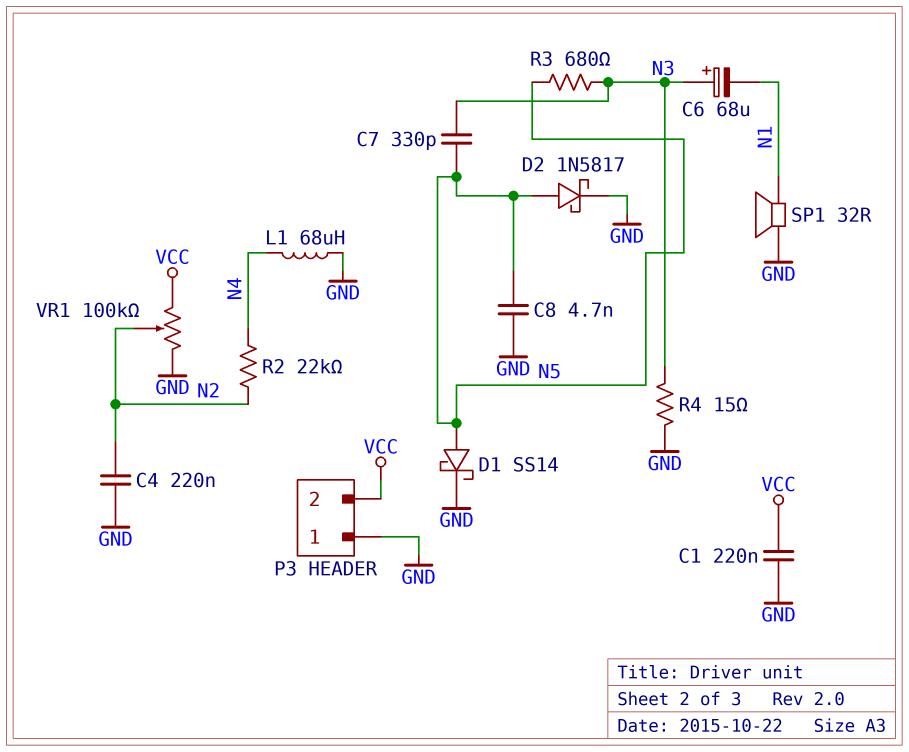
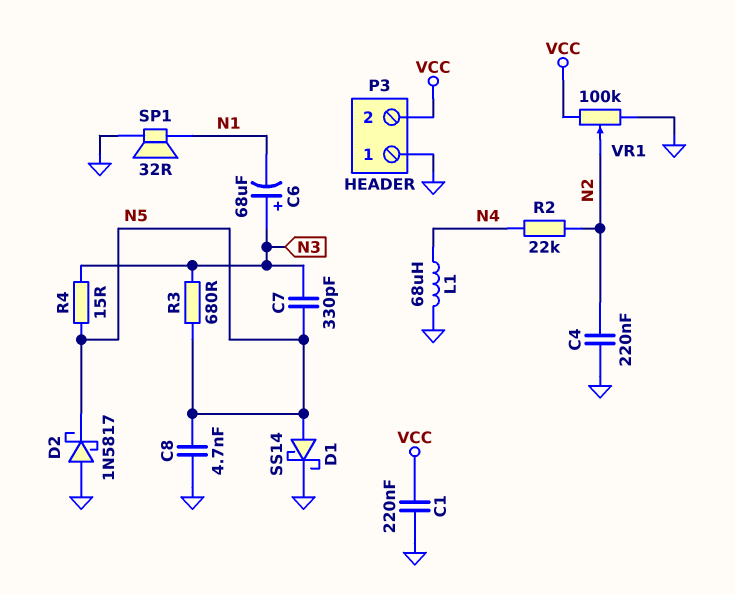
D2: schottky 1N5817 (A N5, K GND) -> schottky 1N5817 (A GND, K N5)
R4: 15 (GND, N3) -> 15 (N3, N5)

